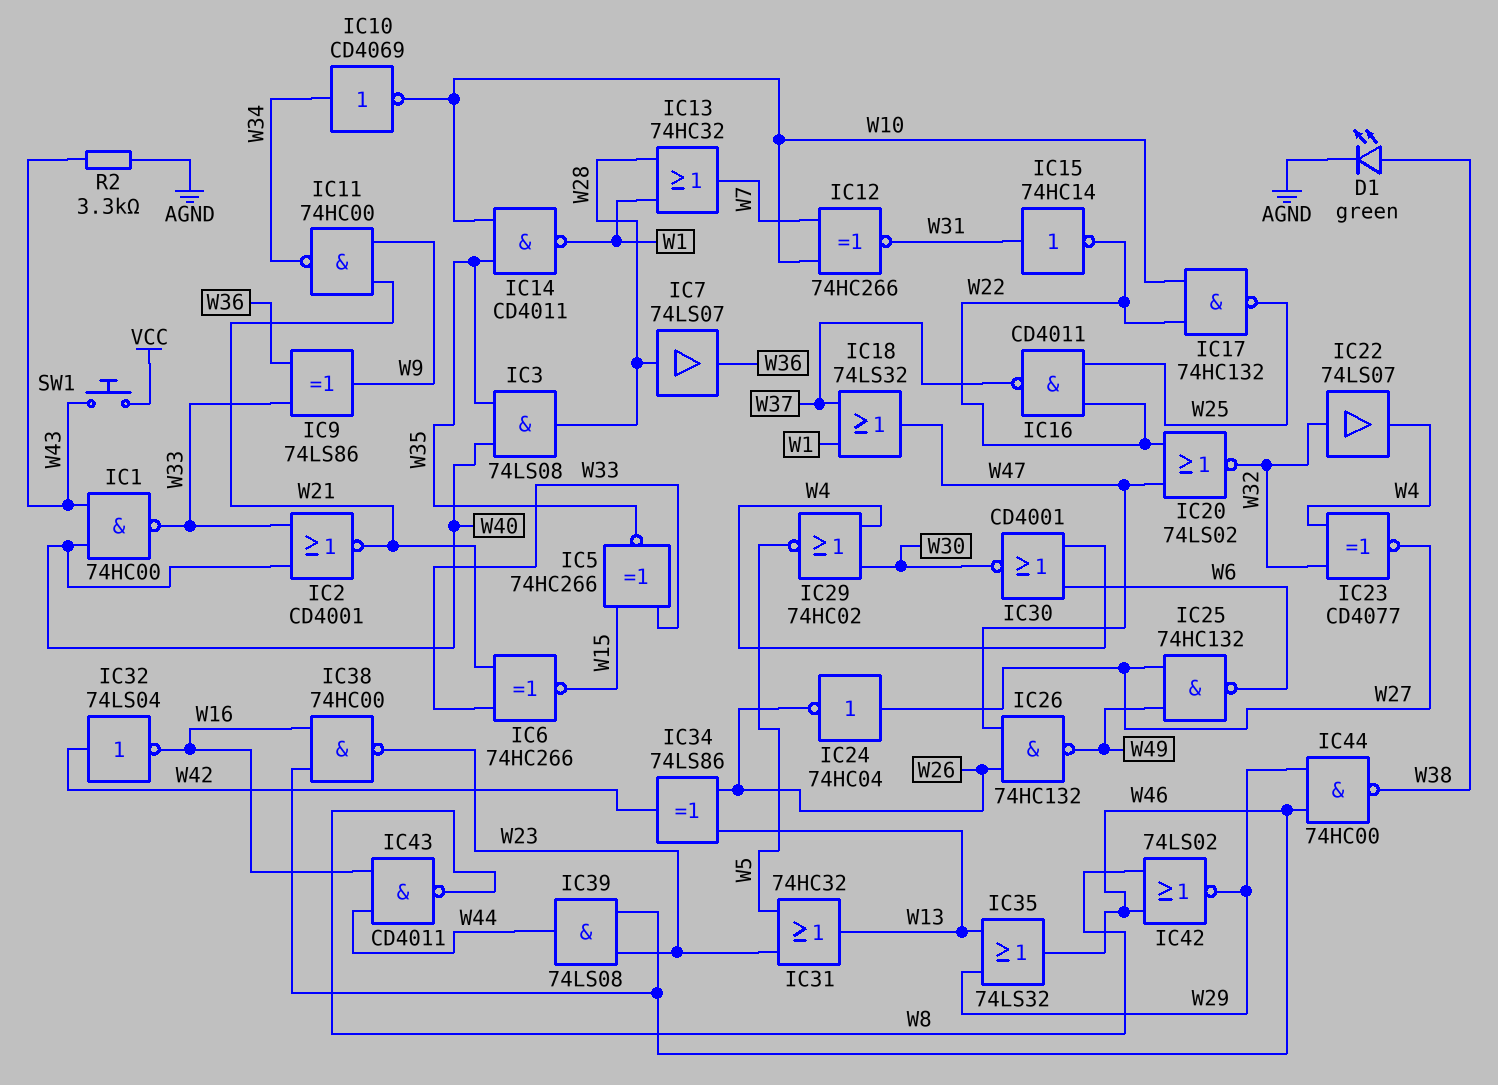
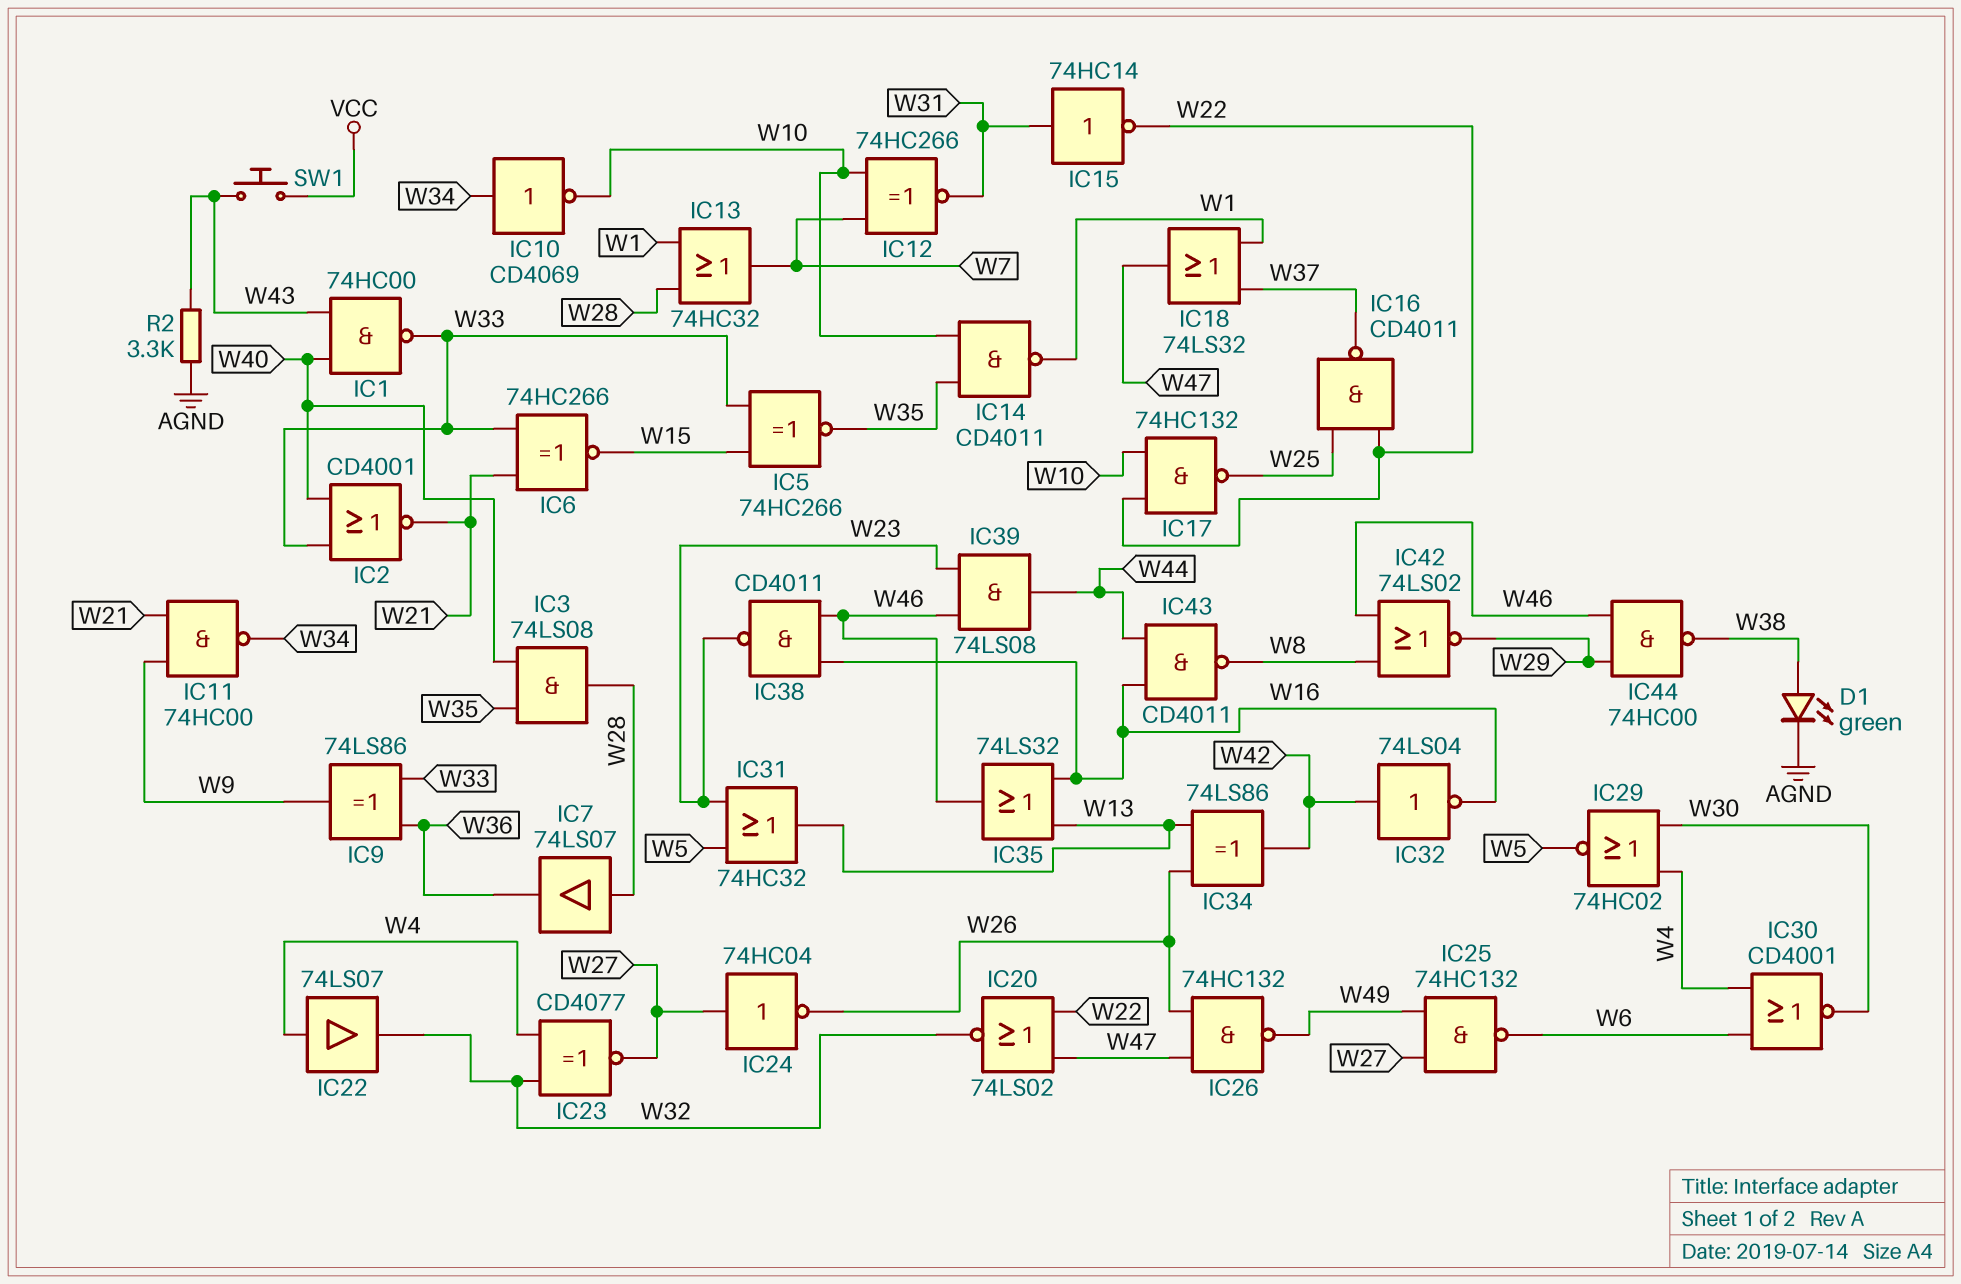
IC22: buffer 74LS07 (in W32, out W4) -> buffer 74LS07 (in W4, out W32)
IC35: OR 74LS32 (in W13, in W29, out W46) -> OR 74LS32 (in W13, in W16, out W46)
IC38: NAND 74HC00 (in W16, in W46, out W23) -> NAND CD4011 (in W16, in W46, out W23)

